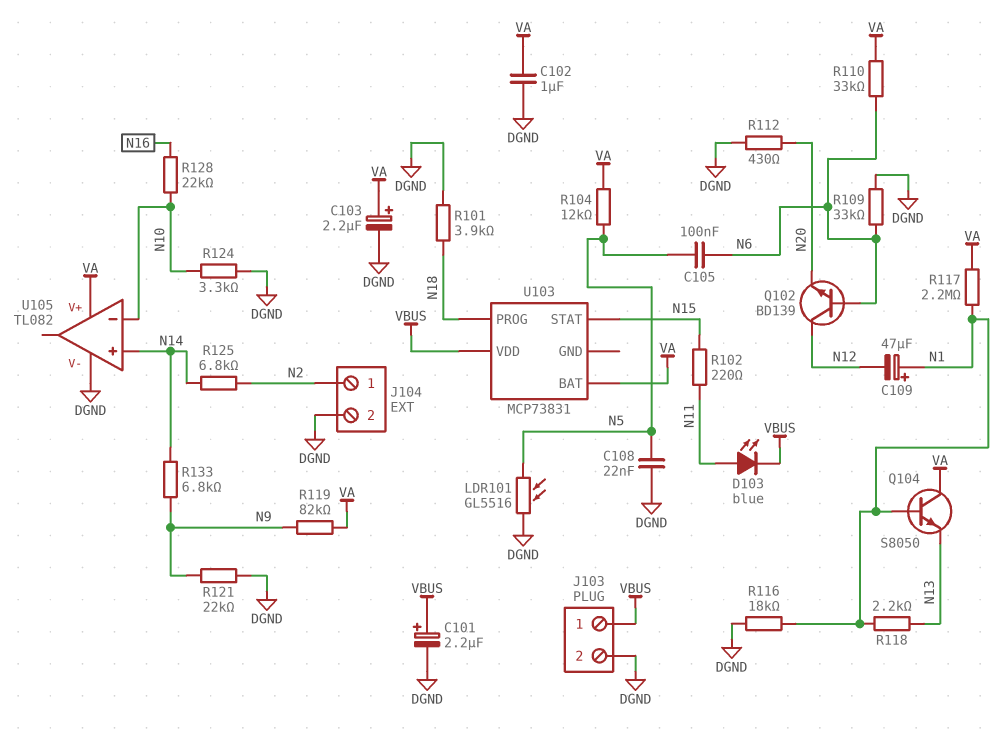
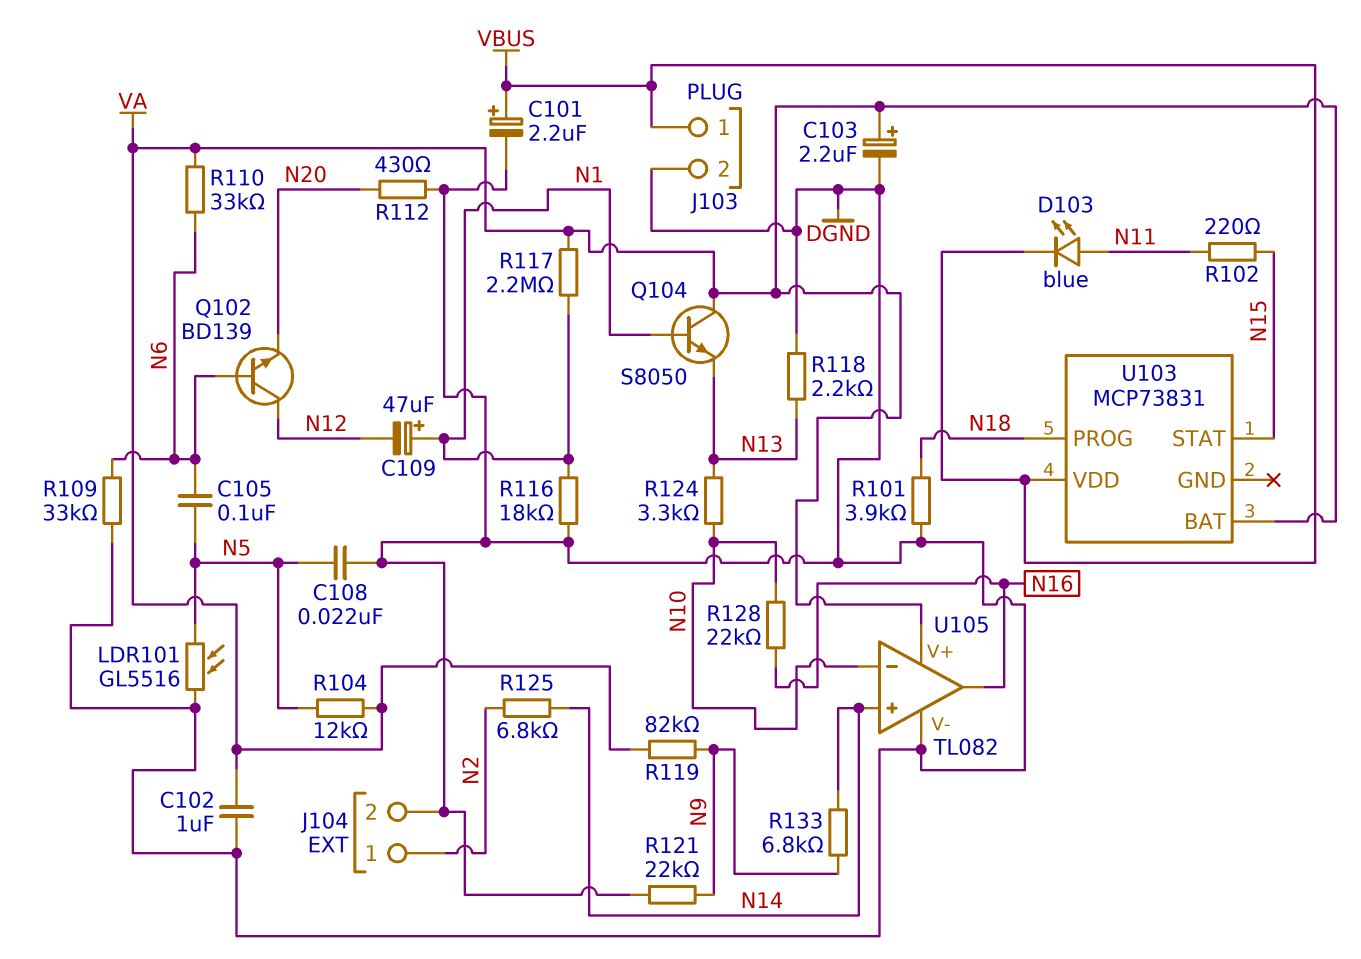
R118: 2.2k (N1, N13) -> 2.2k (DGND, N13)
R124: 3.3k (DGND, N10) -> 3.3k (N10, N13)
U105 pin out: none -> N16

